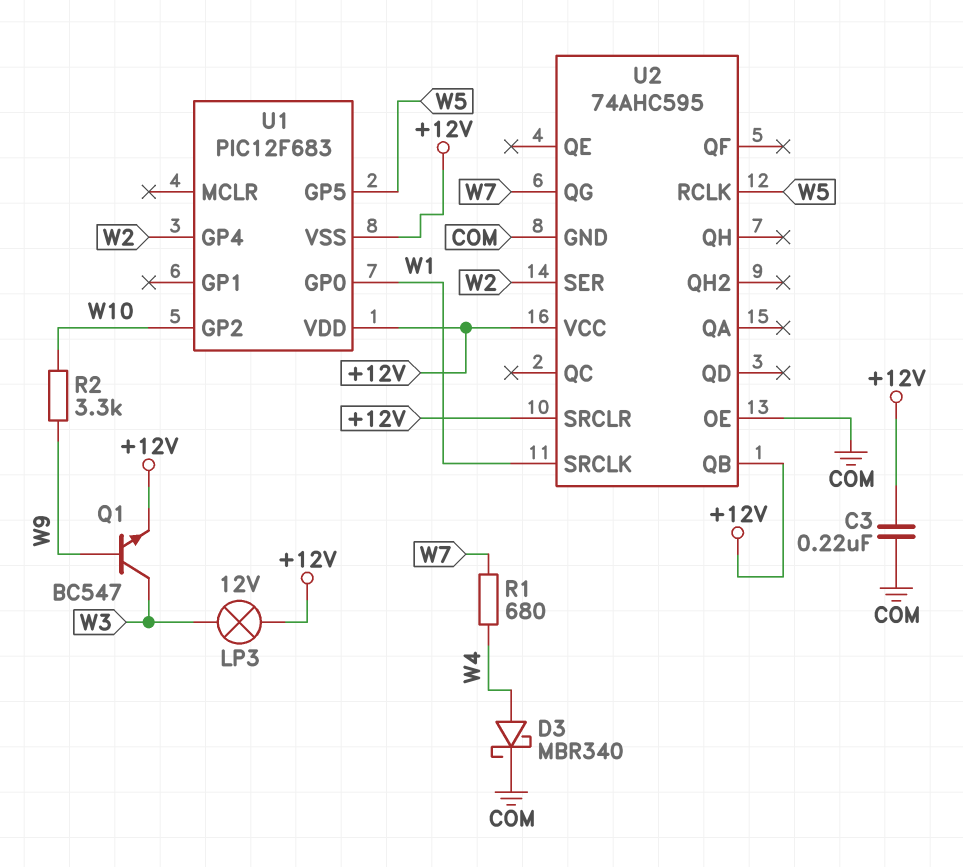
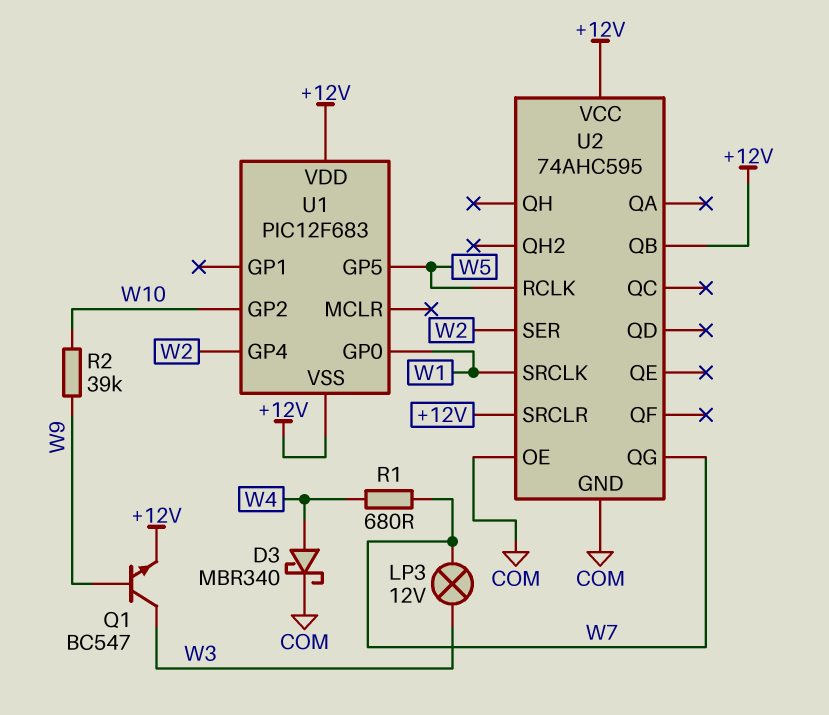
C3: 220nF (+12V, COM) -> none
LP3: lamp 12V (+12V, W3) -> lamp 12V (W3, W7)
R2: 3.3k (W9, W10) -> 39k (W9, W10)

